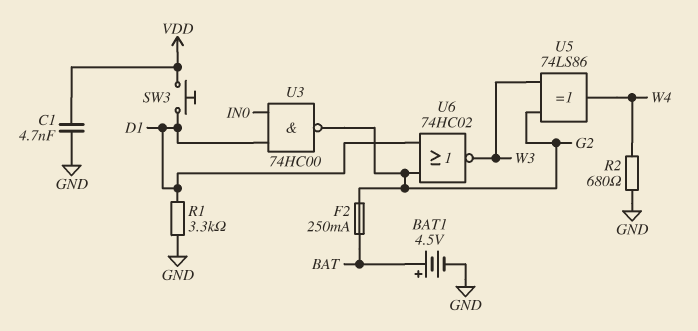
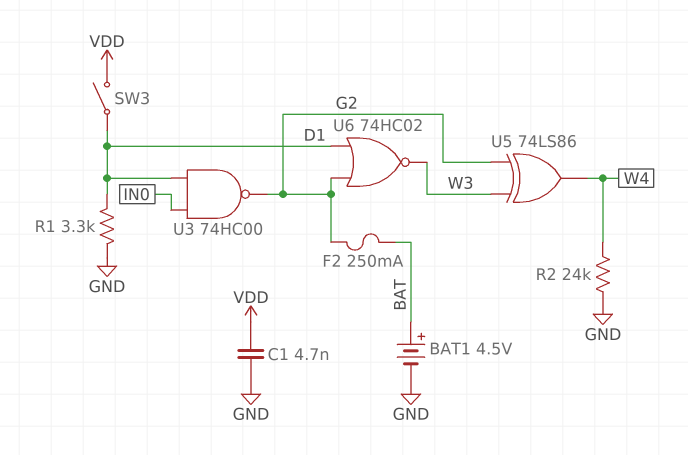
R2: 680 (GND, W4) -> 24k (GND, W4)
SW3: button (D1, VDD) -> switch (D1, VDD)

